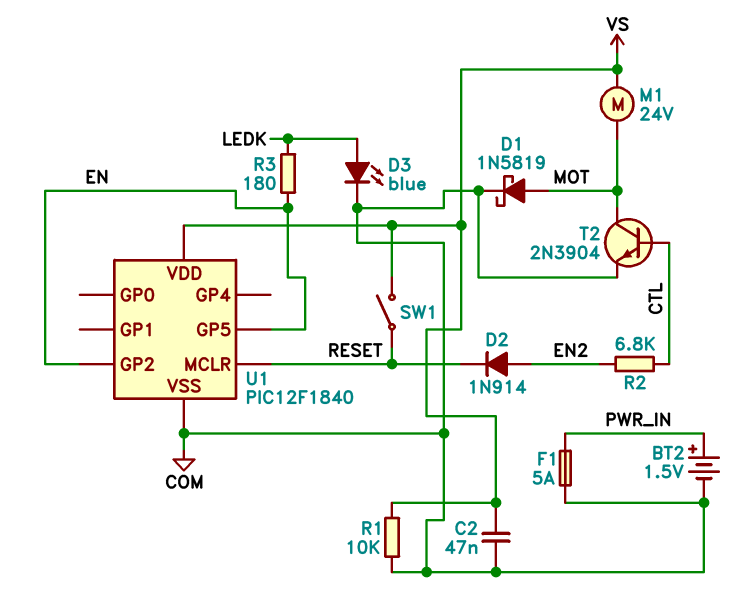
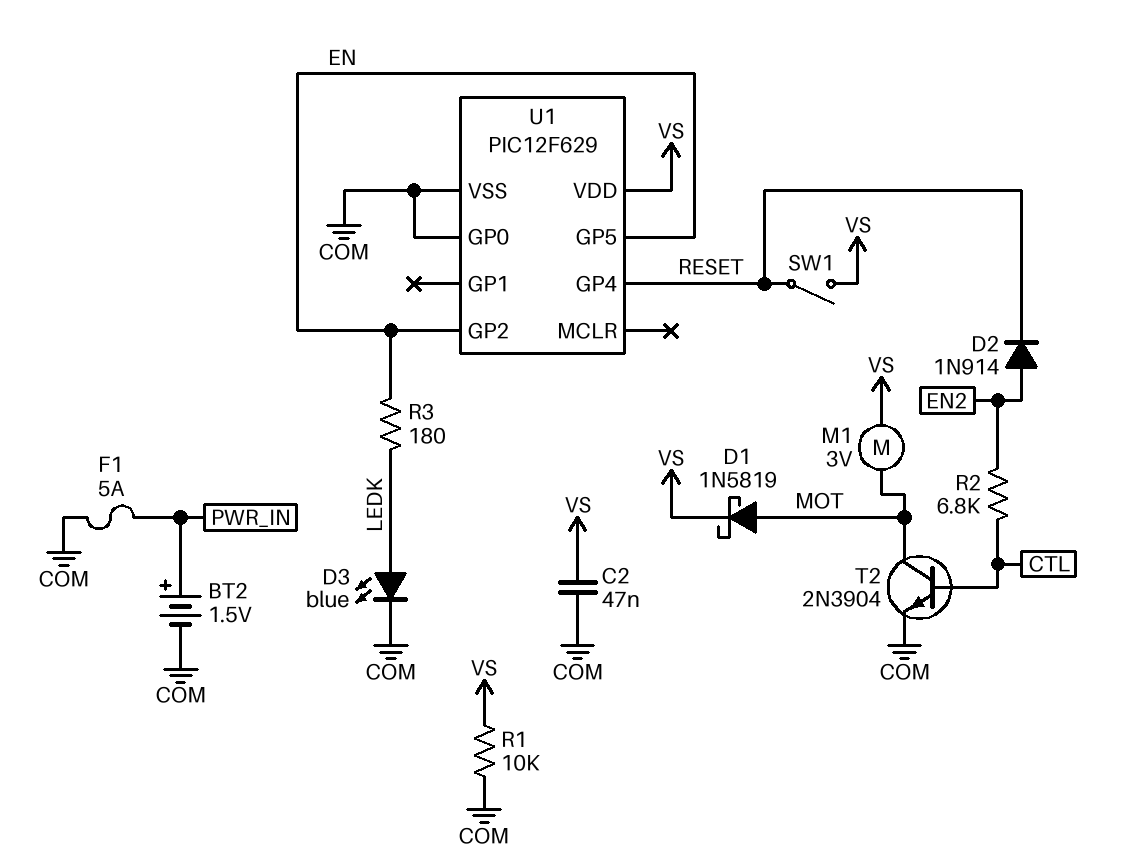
D1: schottky 1N5819 (A MOT, K COM) -> schottky 1N5819 (A MOT, K VS)
M1: motor 24V (MOT, VS) -> motor 3V (MOT, VS)
U1: PIC12F1840 -> PIC12F629
U1 pin GP0: none -> COM
U1 pin GP4: none -> RESET
U1 pin MCLR: RESET -> none

